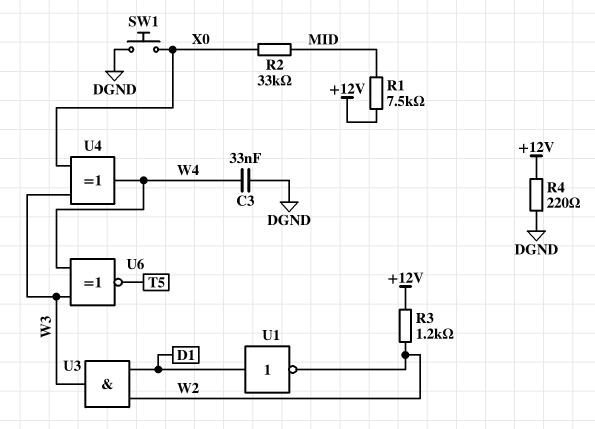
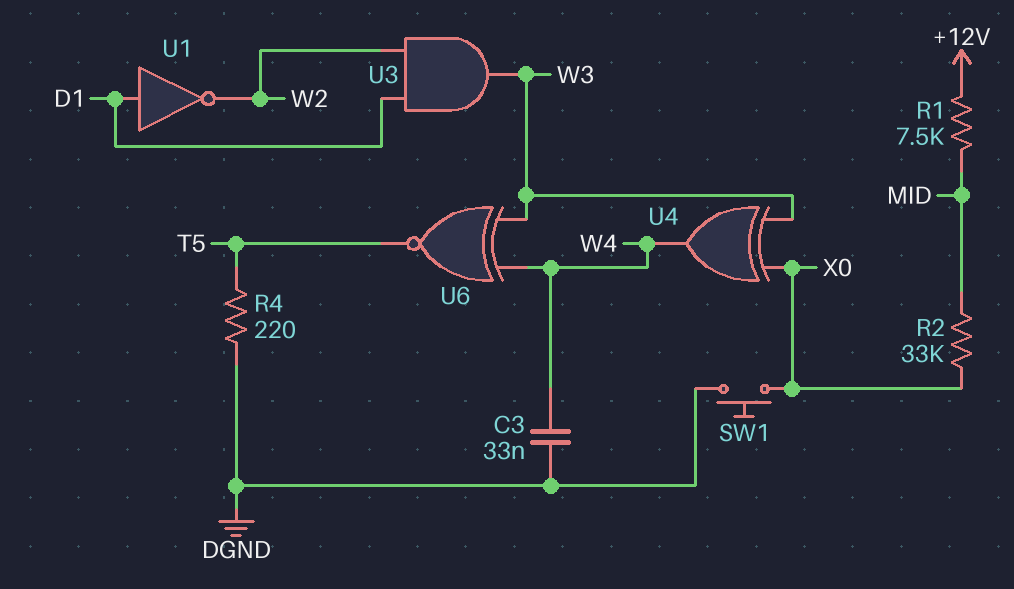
R3: 1.2k (+12V, W2) -> none
R4: 220 (+12V, DGND) -> 220 (DGND, T5)

